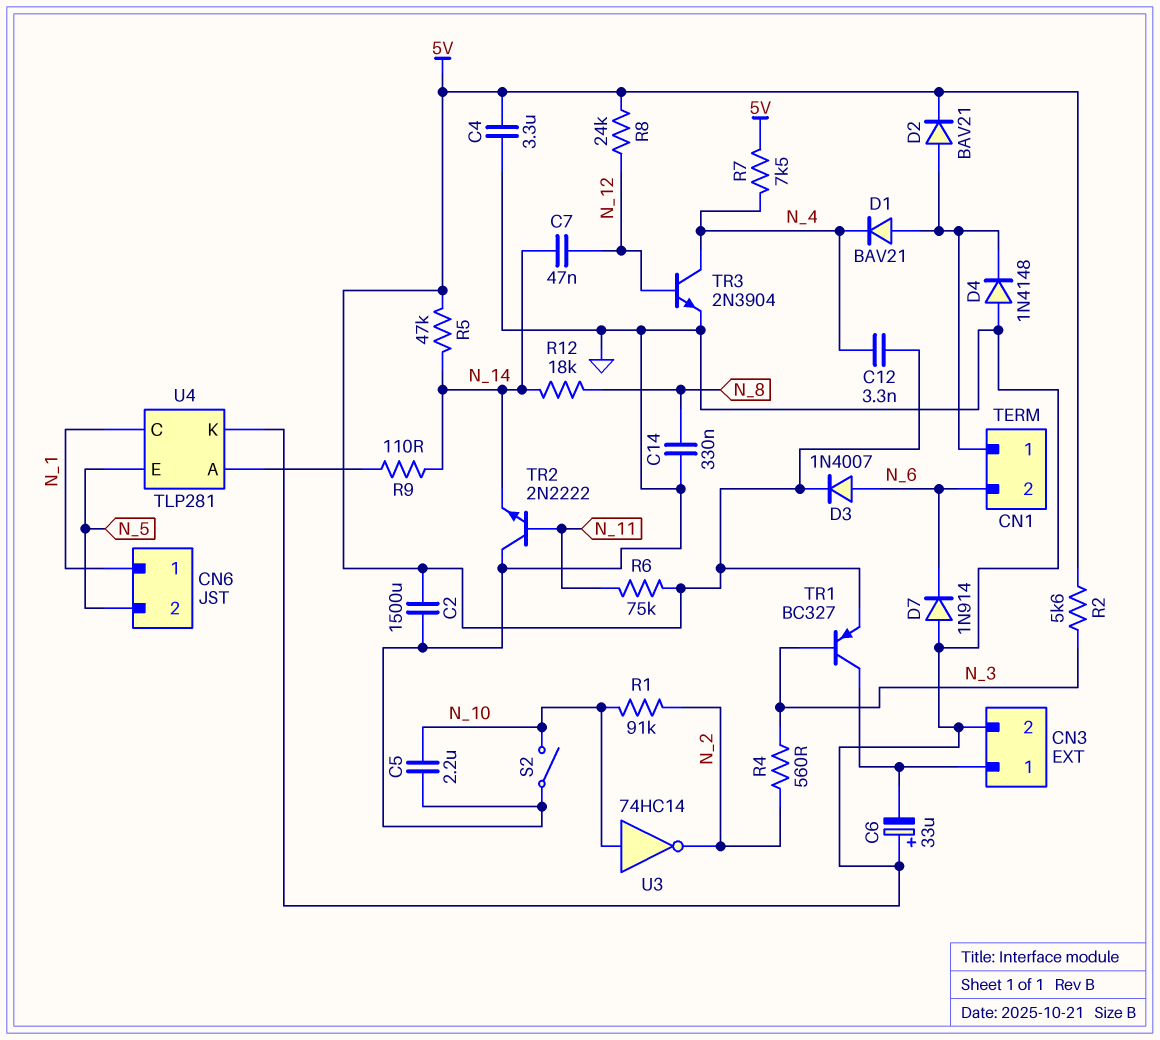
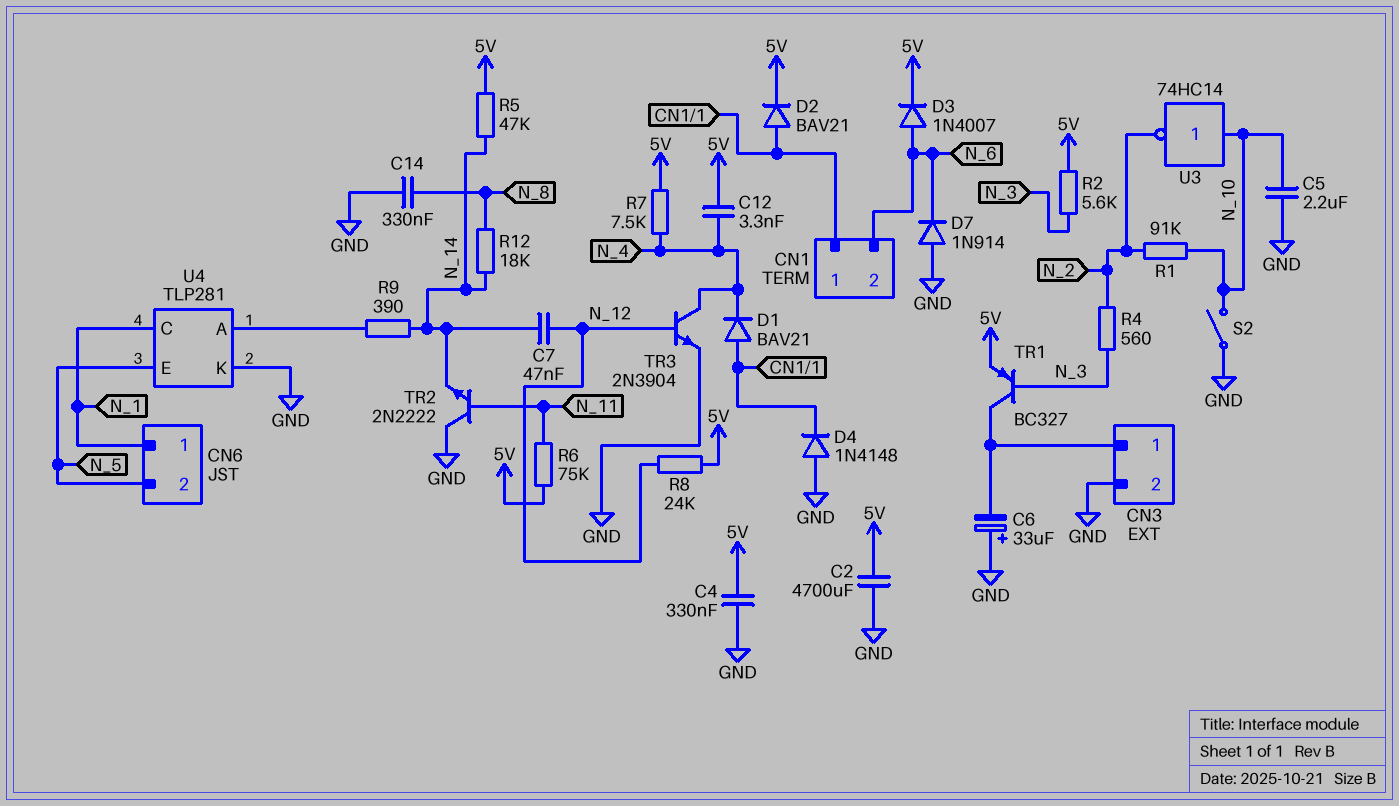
C2: 1500uF (5V, GND) -> 4700uF (5V, GND)
C4: 3.3uF (5V, GND) -> 330nF (5V, GND)
R9: 110 (N_14, U4/A) -> 390 (N_14, U4/A)

